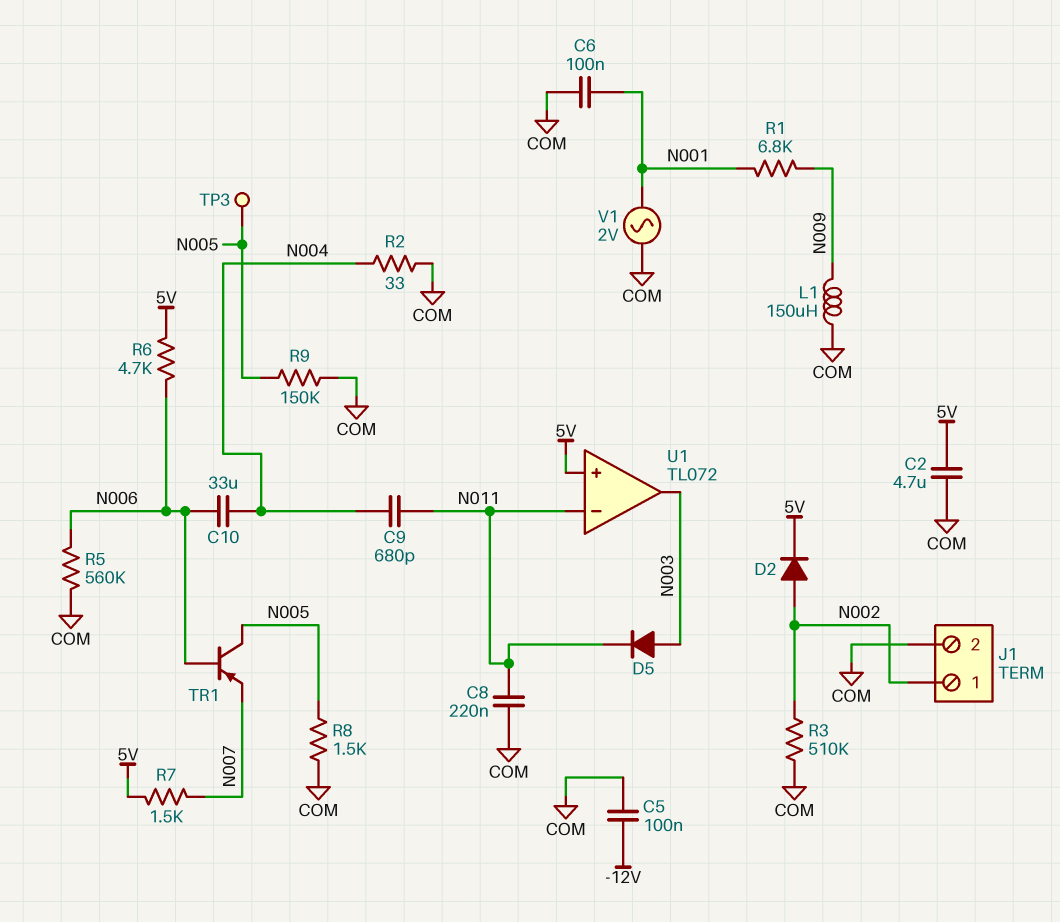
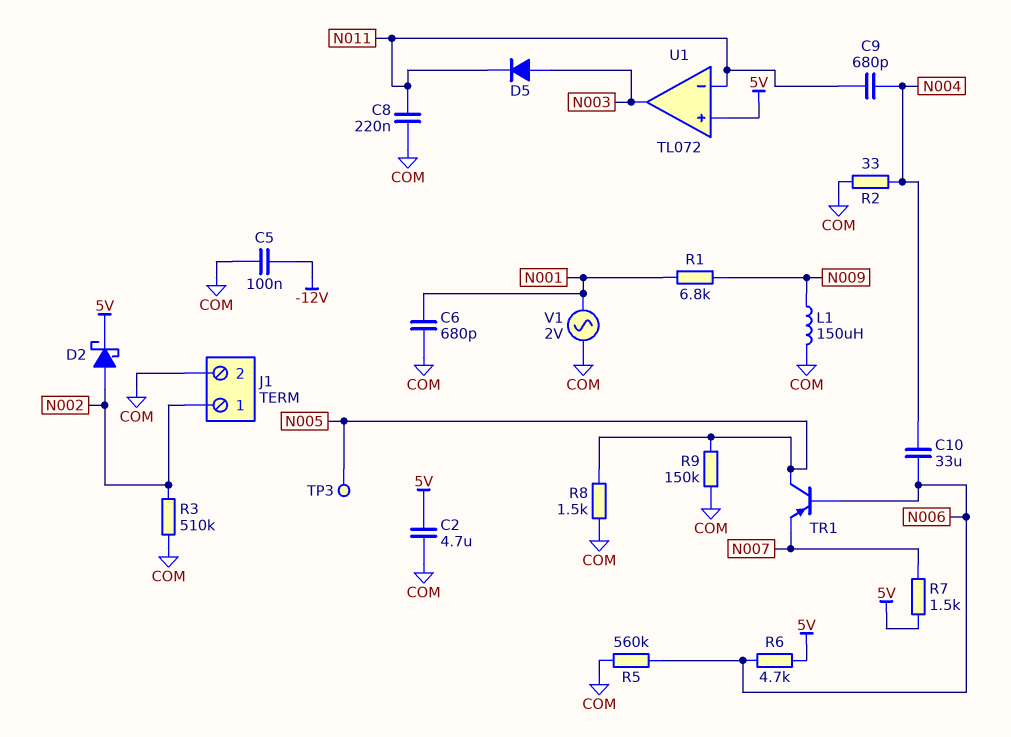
C6: 100nF (COM, N001) -> 680pF (COM, N001)
D2: diode (A N002, K 5V) -> schottky (A N002, K 5V)

